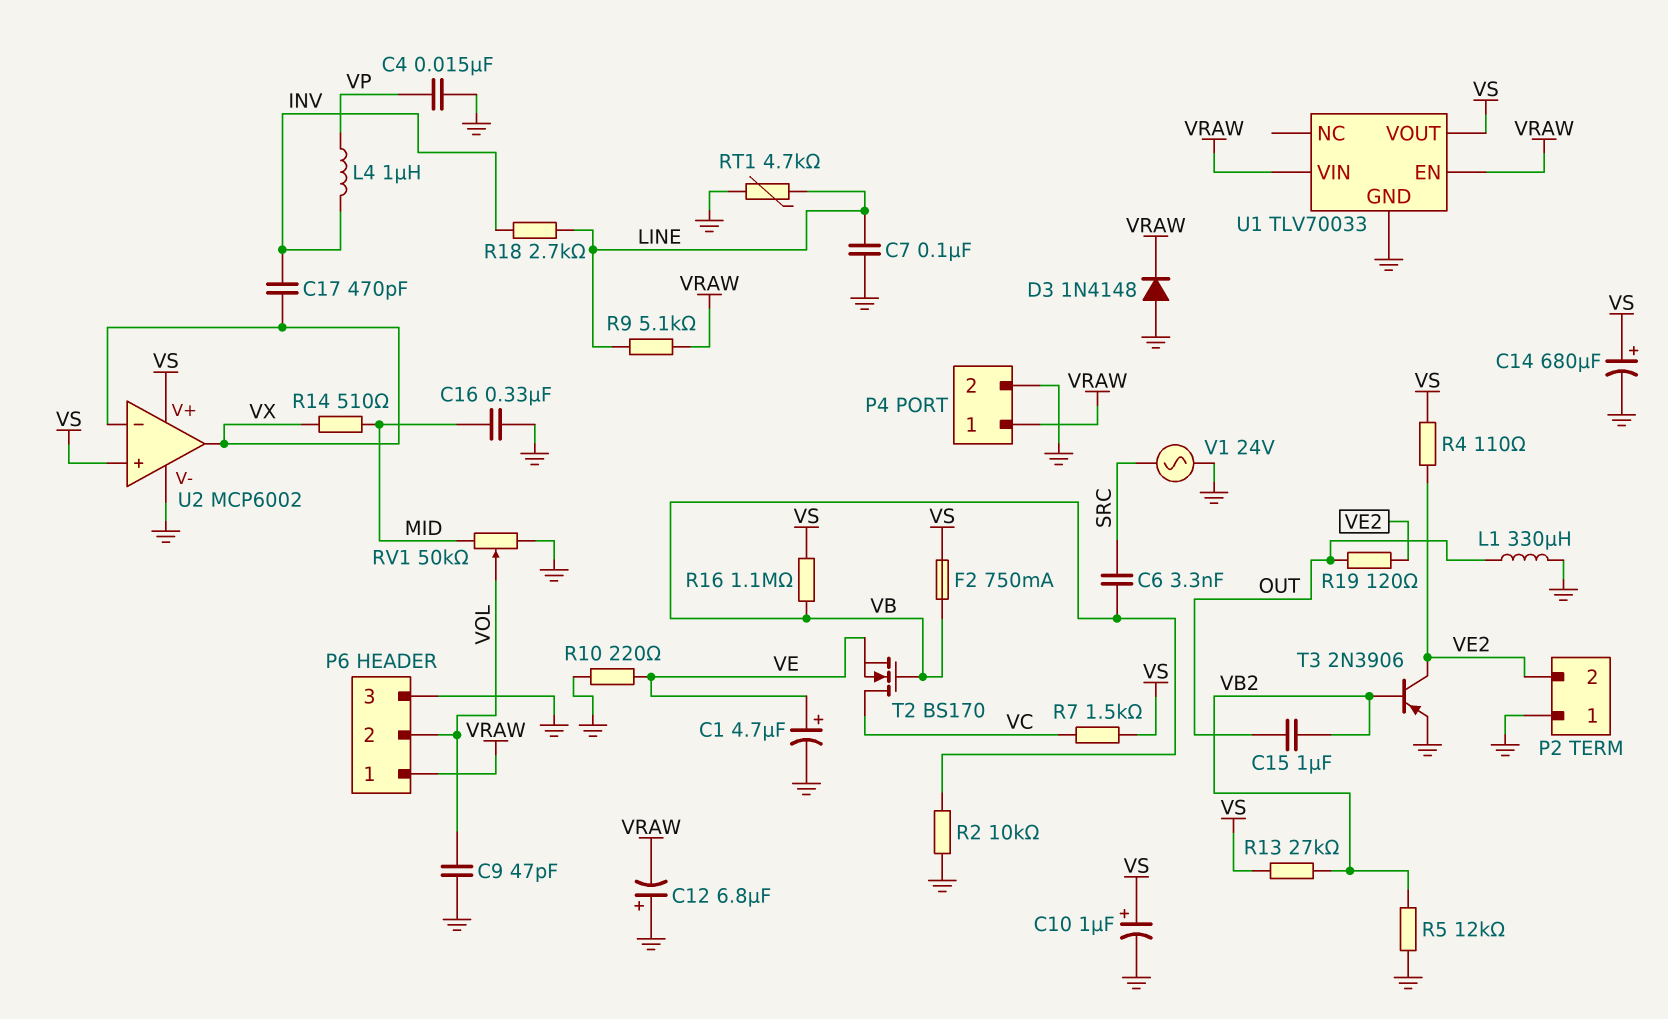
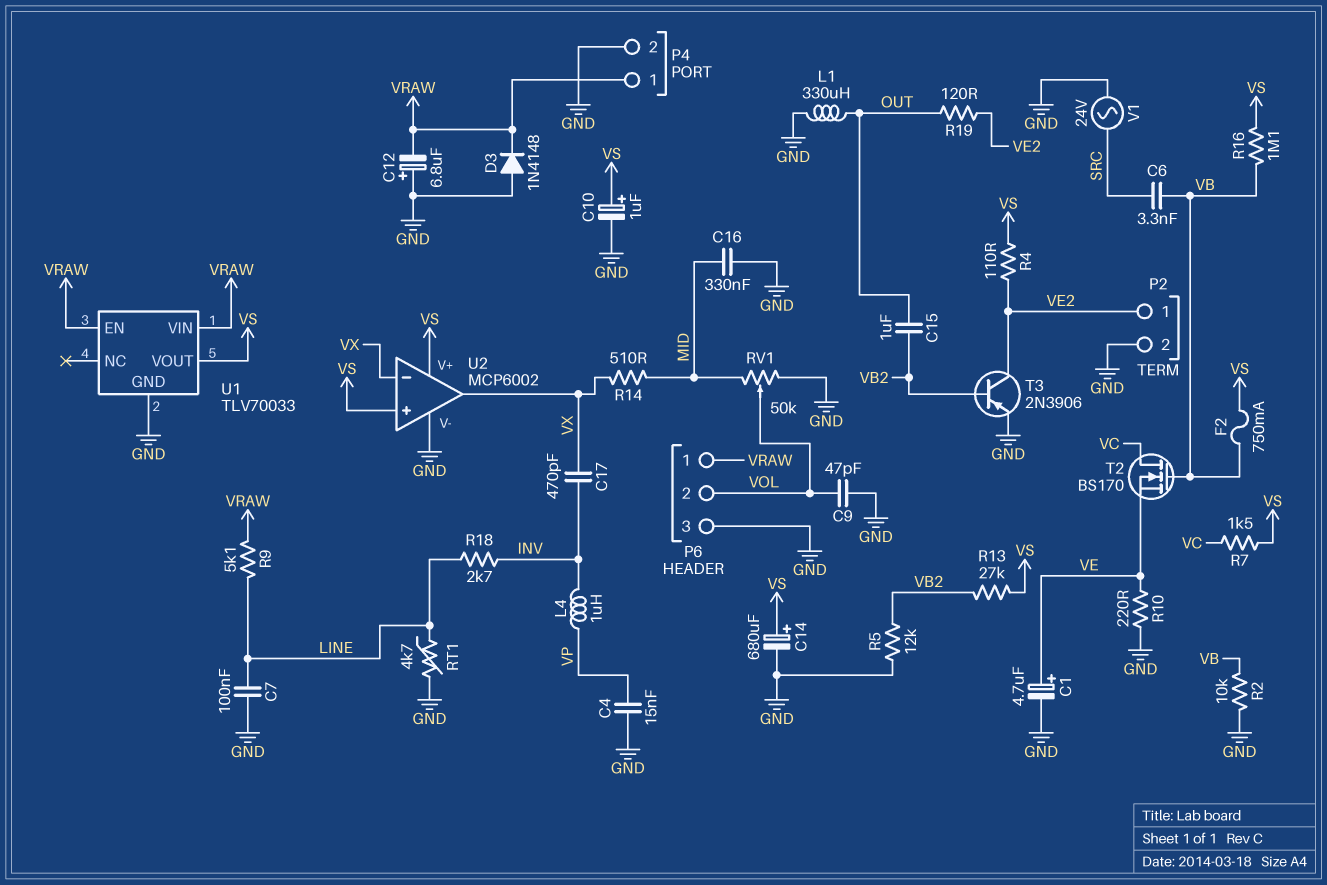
P2 pin 1: GND -> VE2
P2 pin 2: VE2 -> GND

